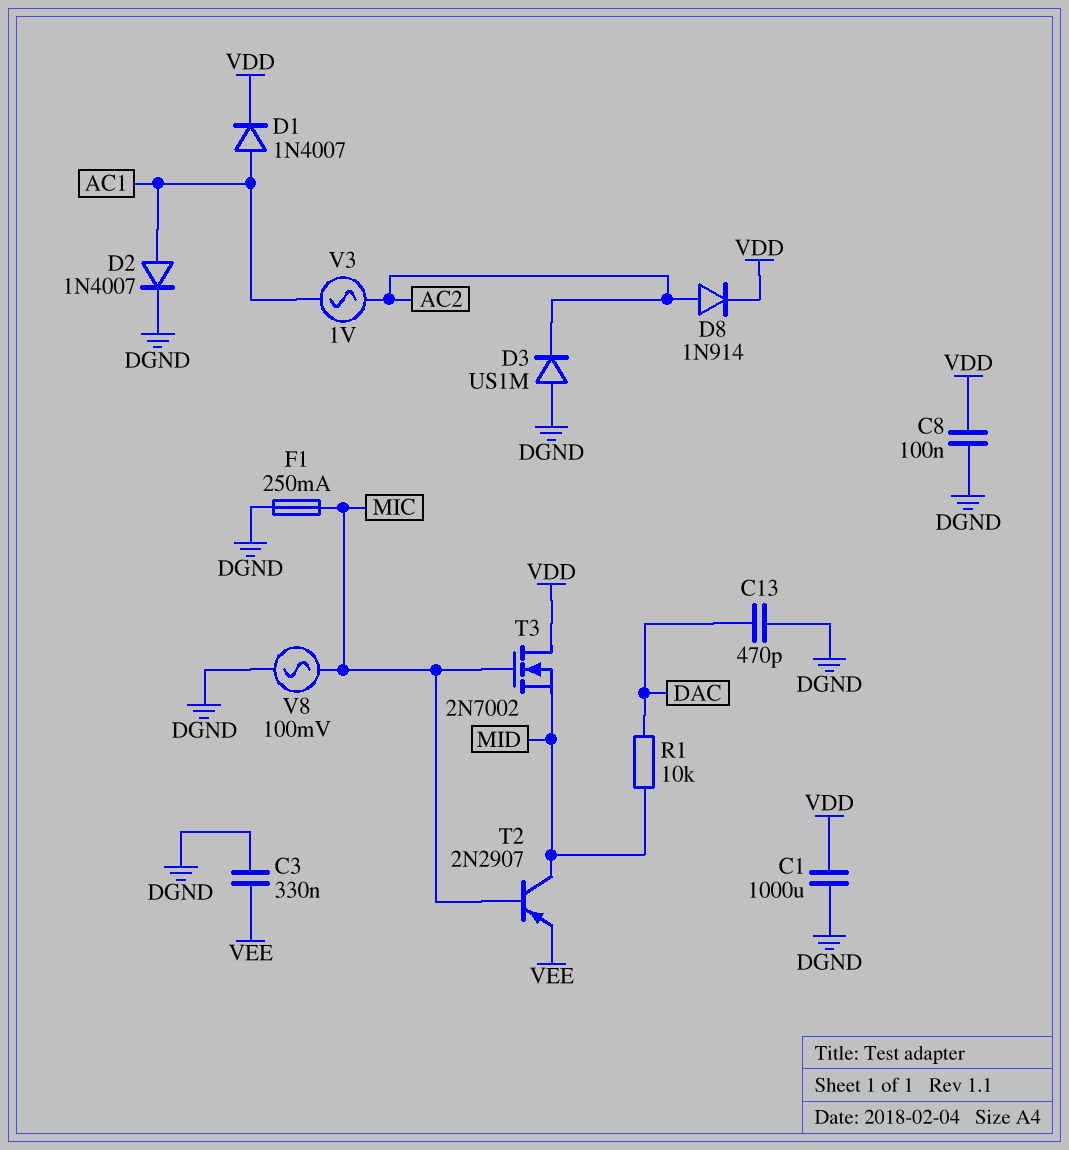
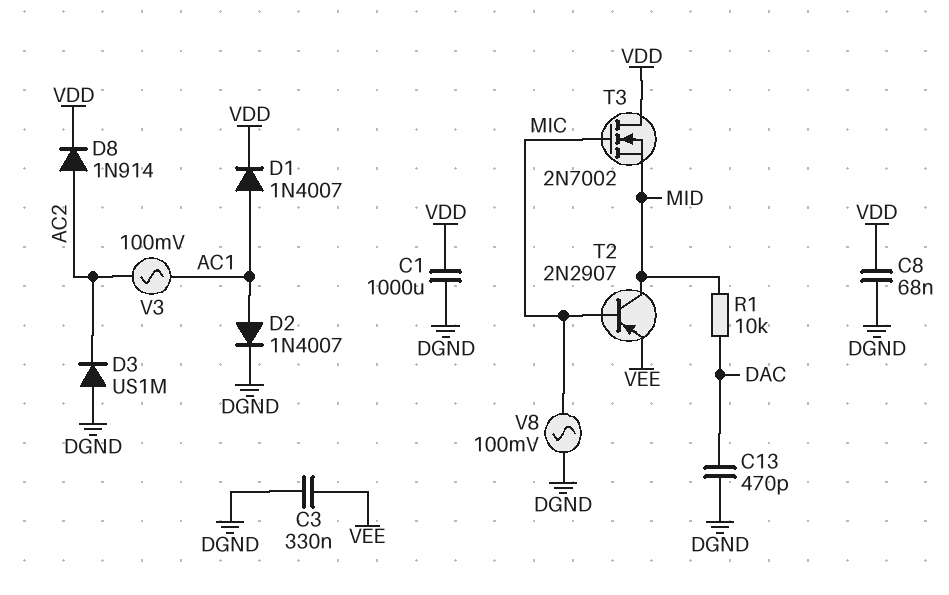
C8: 100nF (DGND, VDD) -> 68nF (DGND, VDD)
F1: 250mA (DGND, MIC) -> none
V3: AC 1V (AC1, AC2) -> AC 100mV (AC1, AC2)

